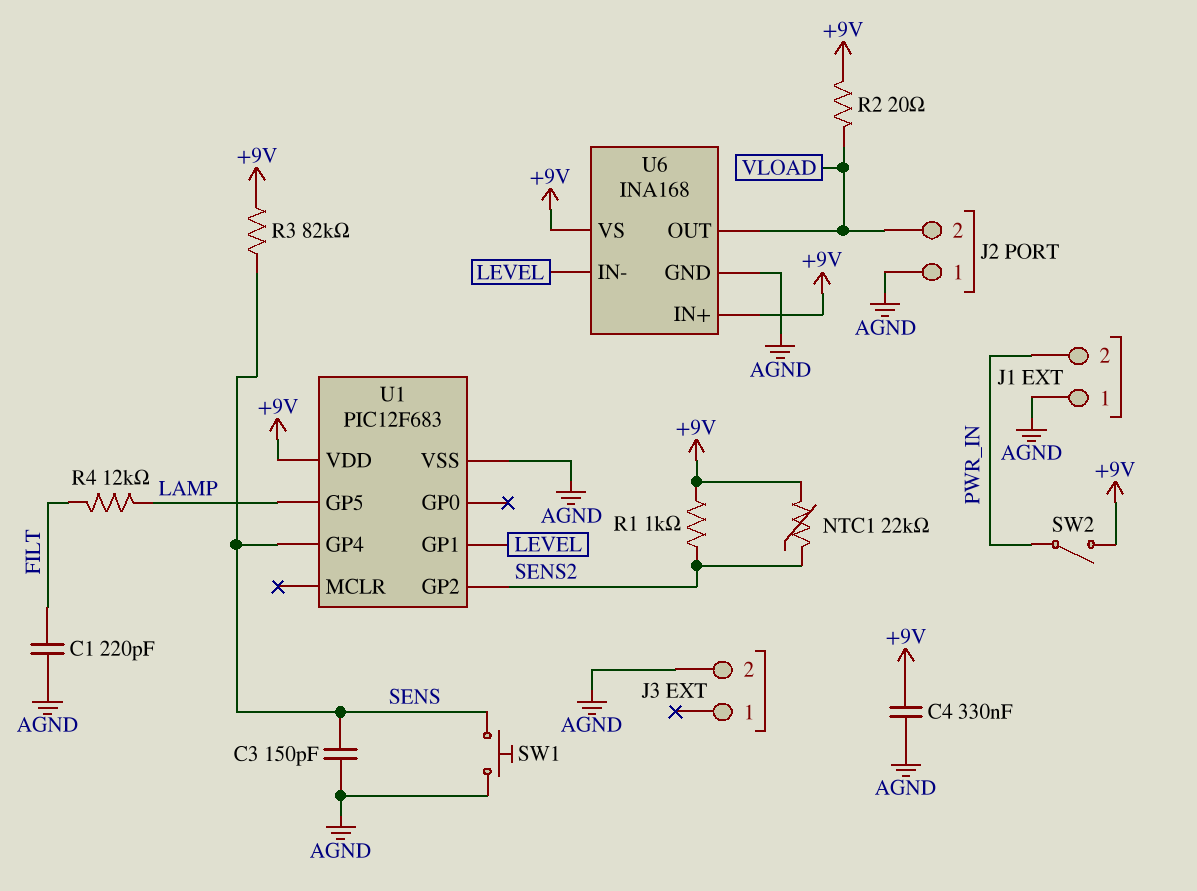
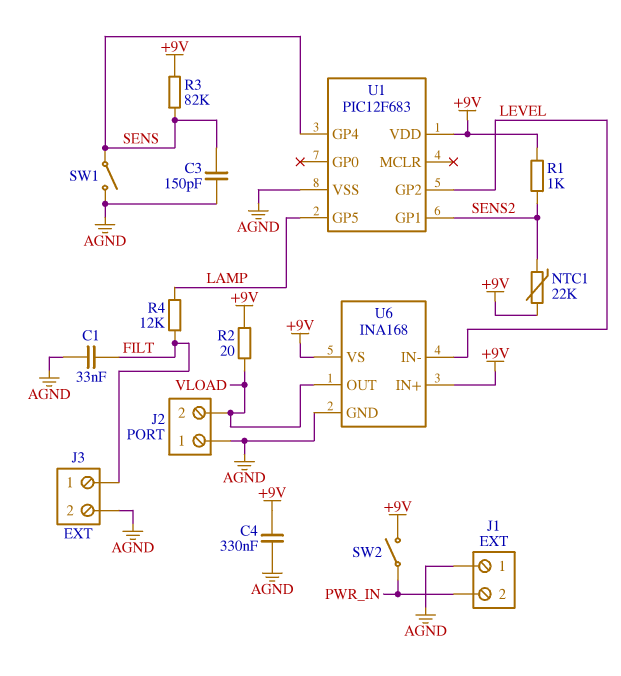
C1: 220pF (AGND, FILT) -> 33nF (AGND, FILT)
J3 pin 1: none -> FILT
SW1: button (AGND, SENS) -> switch (AGND, SENS)
U1 pin GP1: LEVEL -> SENS2
U1 pin GP2: SENS2 -> LEVEL

